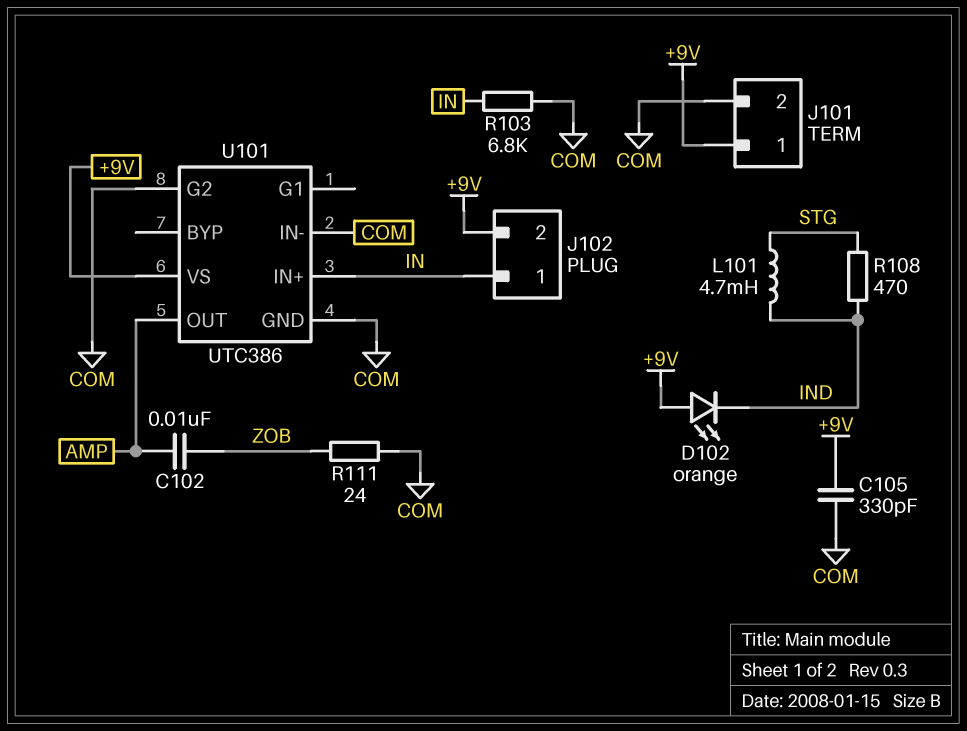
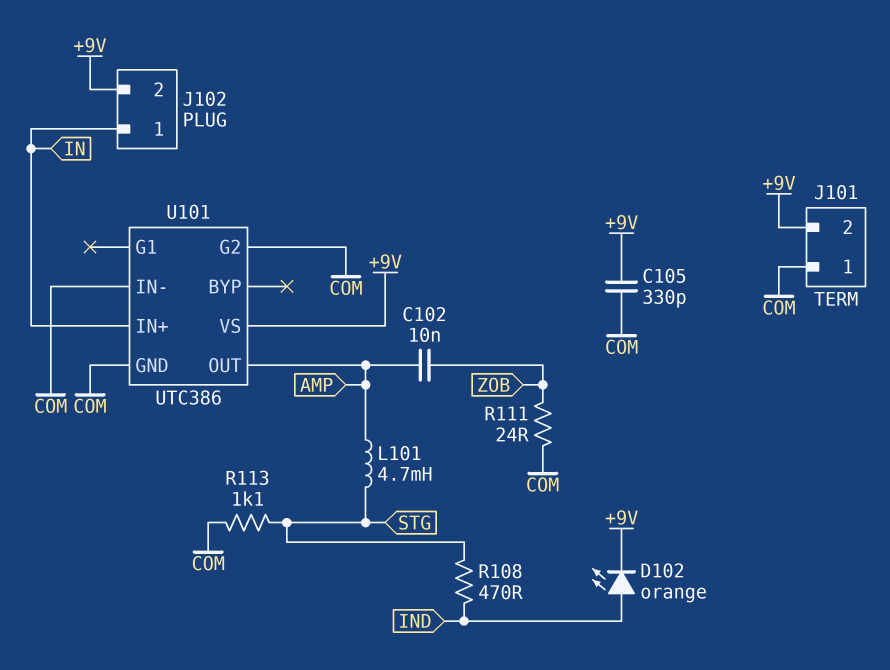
D102: LED orange (A +9V, K IND) -> LED orange (A IND, K +9V)
J101 pin 1: +9V -> COM
J101 pin 2: COM -> +9V
L101: 4.7mH (IND, STG) -> 4.7mH (AMP, STG)
R103: 6.8k (COM, IN) -> none
R113: none -> 1.1k (COM, STG)

